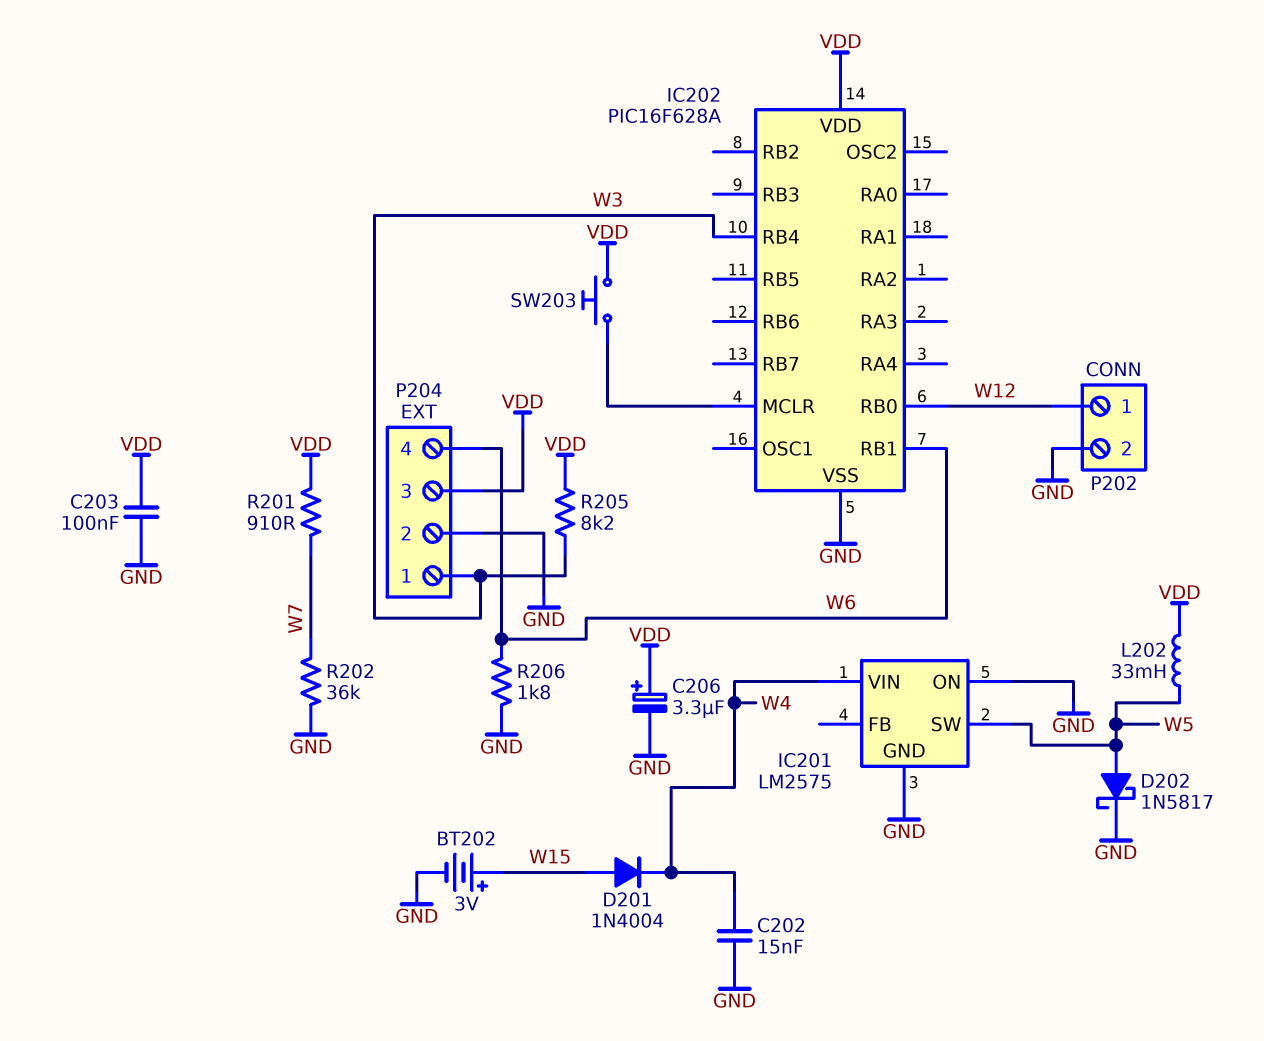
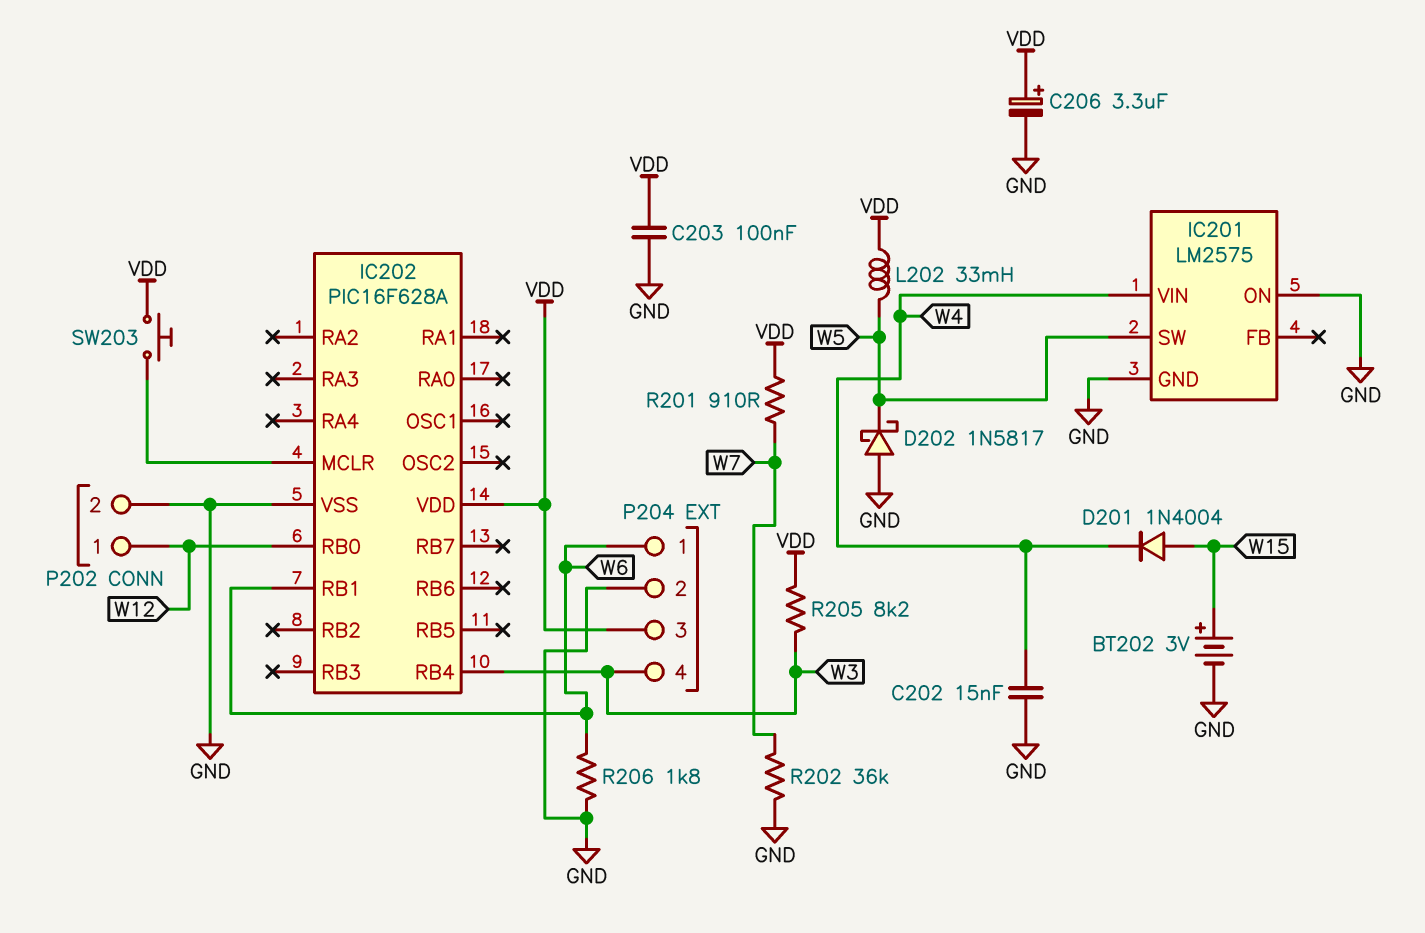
D202: schottky 1N5817 (A W5, K GND) -> schottky 1N5817 (A GND, K W5)
P204 pin 1: W3 -> W6
P204 pin 4: W6 -> W3

